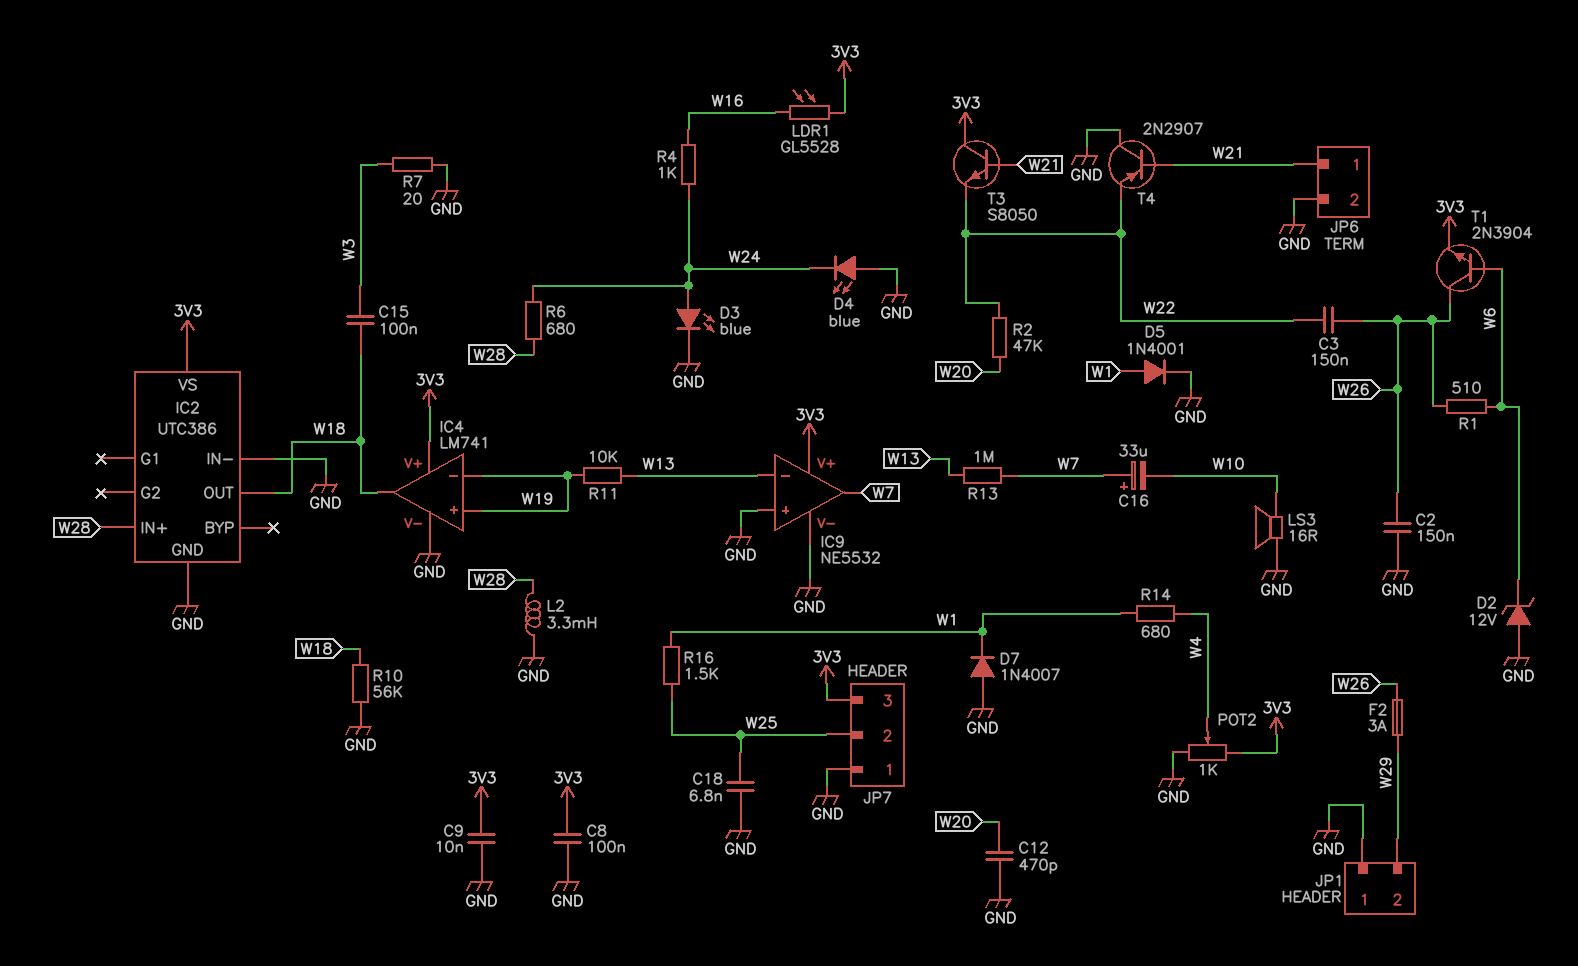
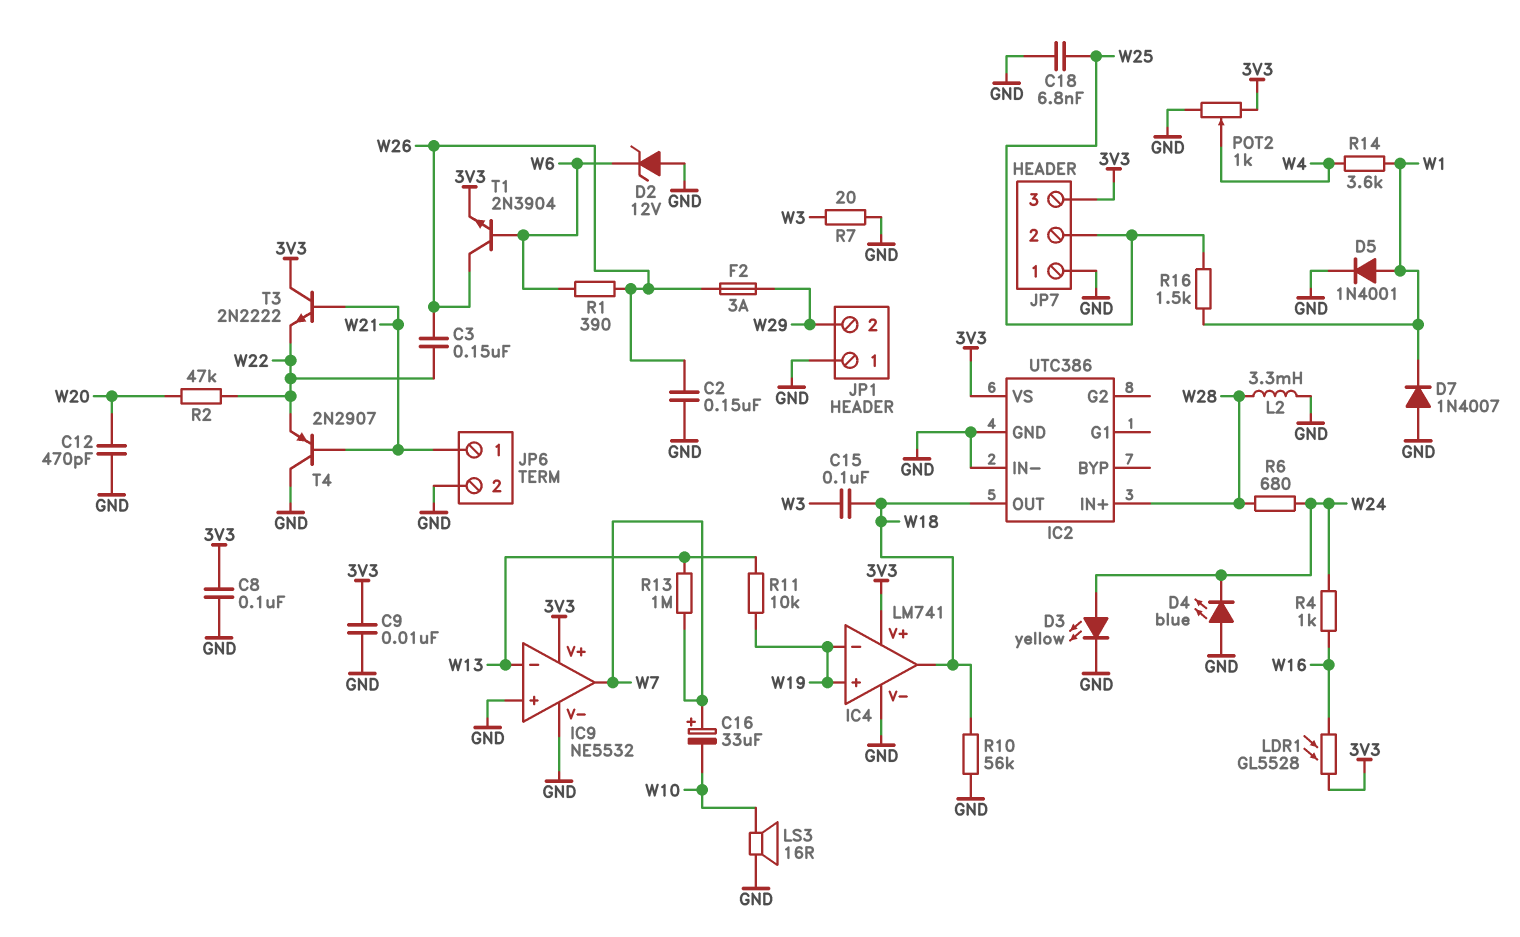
D3: LED blue (A W24, K GND) -> LED yellow (A W24, K GND)
R1: 510 (W6, W26) -> 390 (W6, W26)
R14: 680 (W1, W4) -> 3.6k (W1, W4)
T3: NPN S8050 (B W21, C 3V3, E W22) -> NPN 2N2222 (B W21, C 3V3, E W22)

